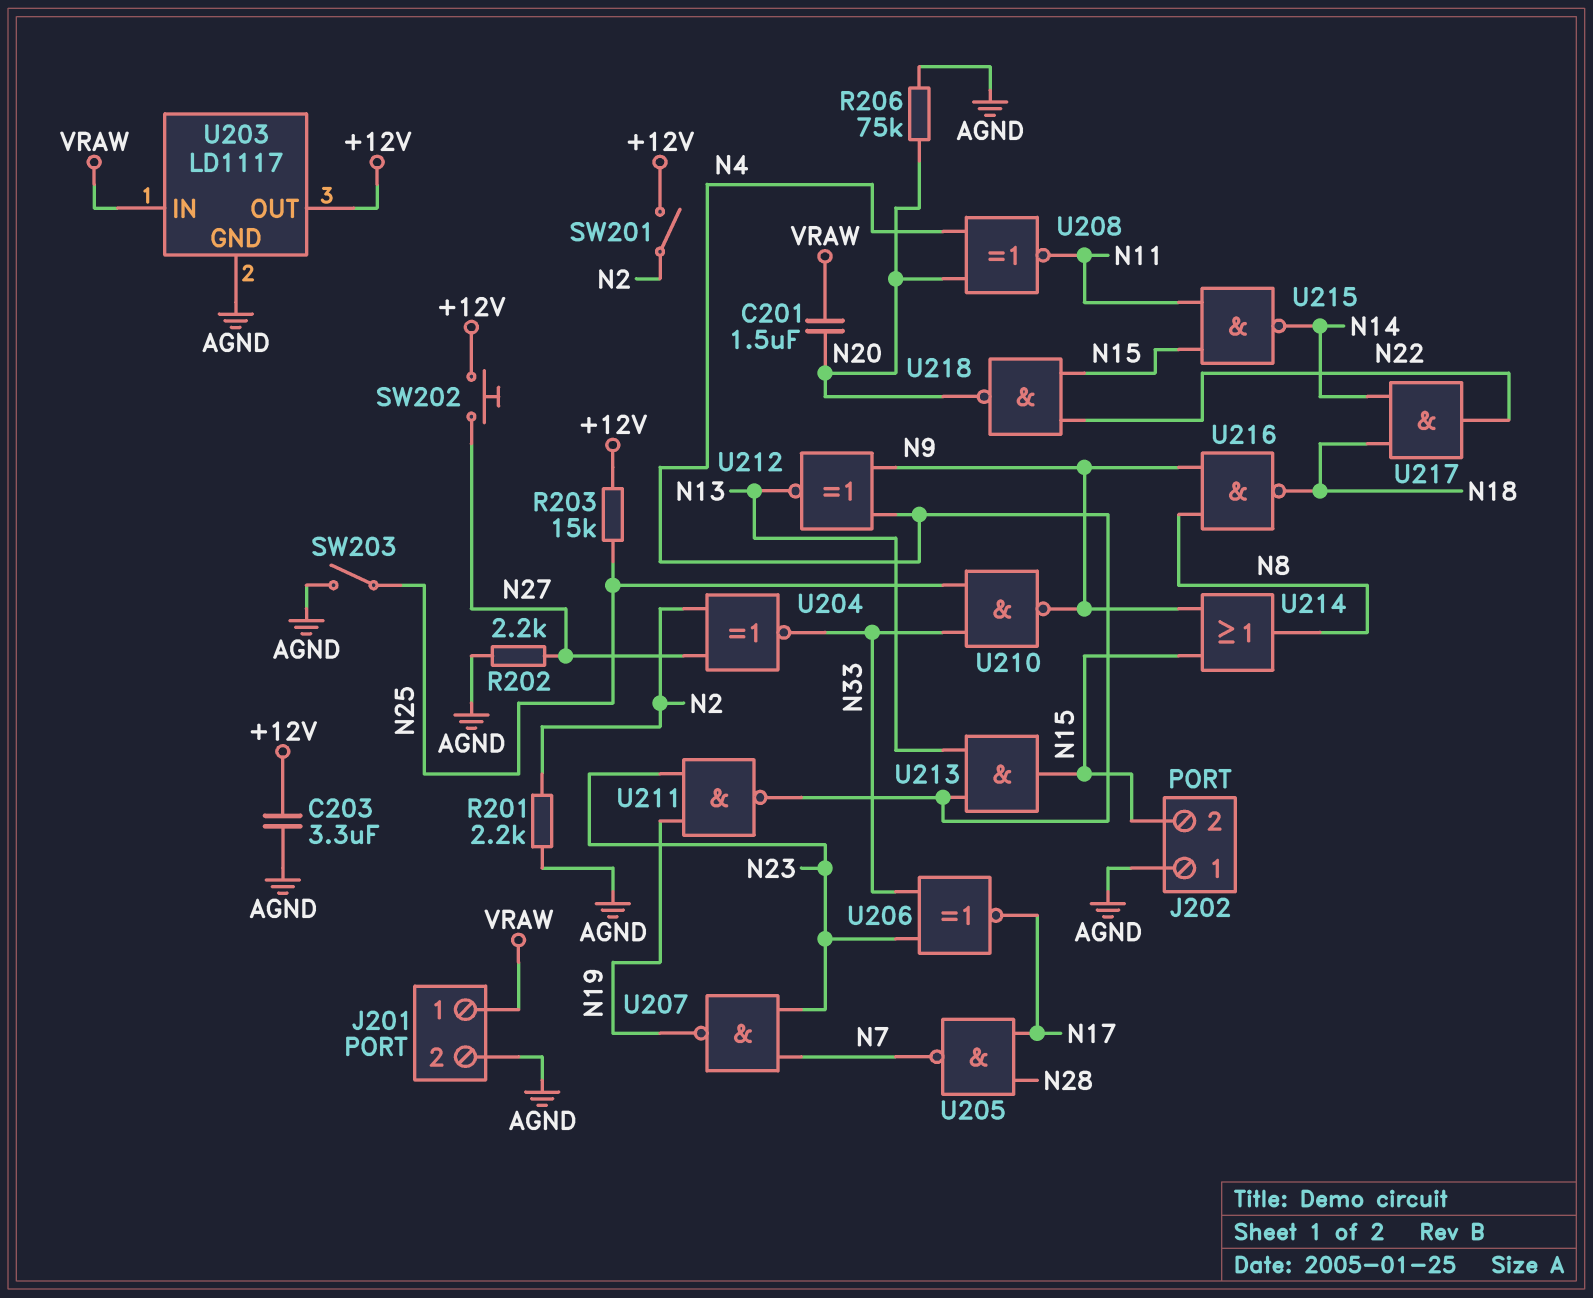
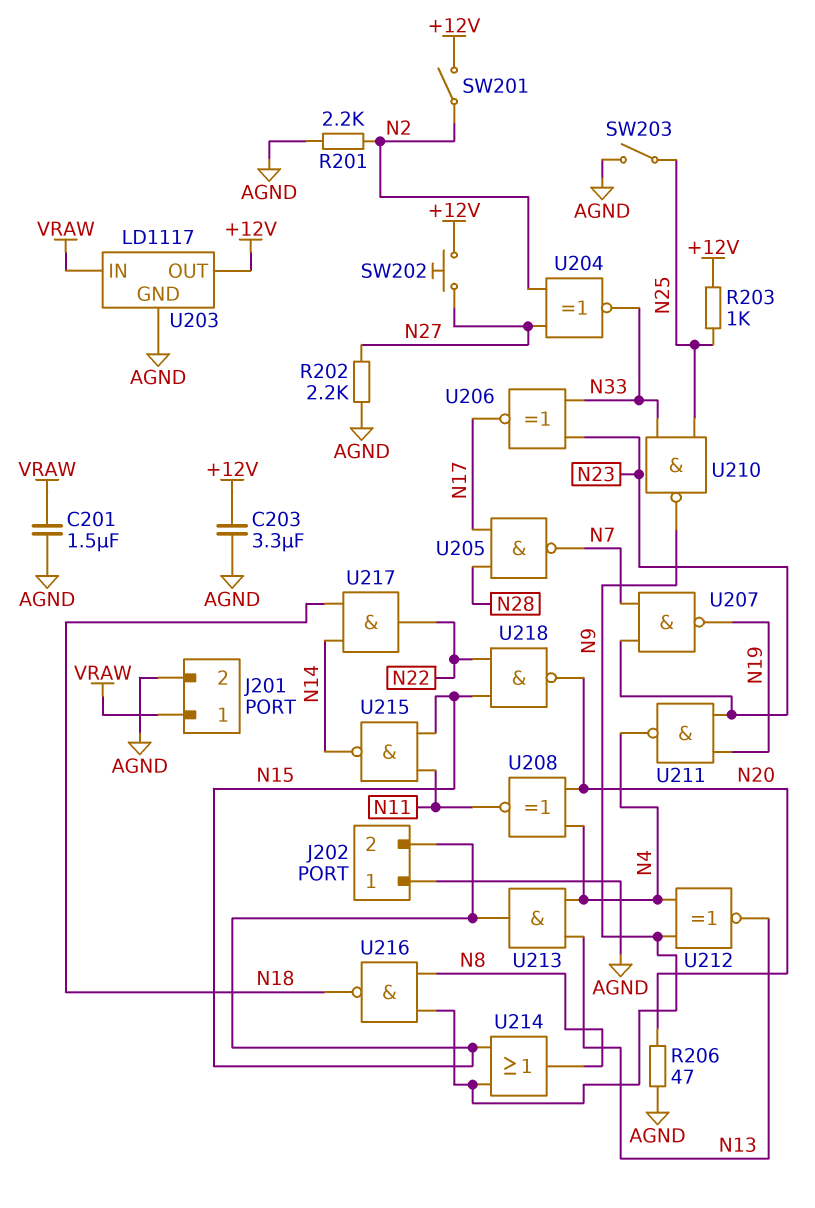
C201: 1.5uF (N20, VRAW) -> 1.5uF (AGND, VRAW)
R203: 15k (+12V, N25) -> 1k (+12V, N25)
R206: 75k (AGND, N20) -> 47 (AGND, N20)

